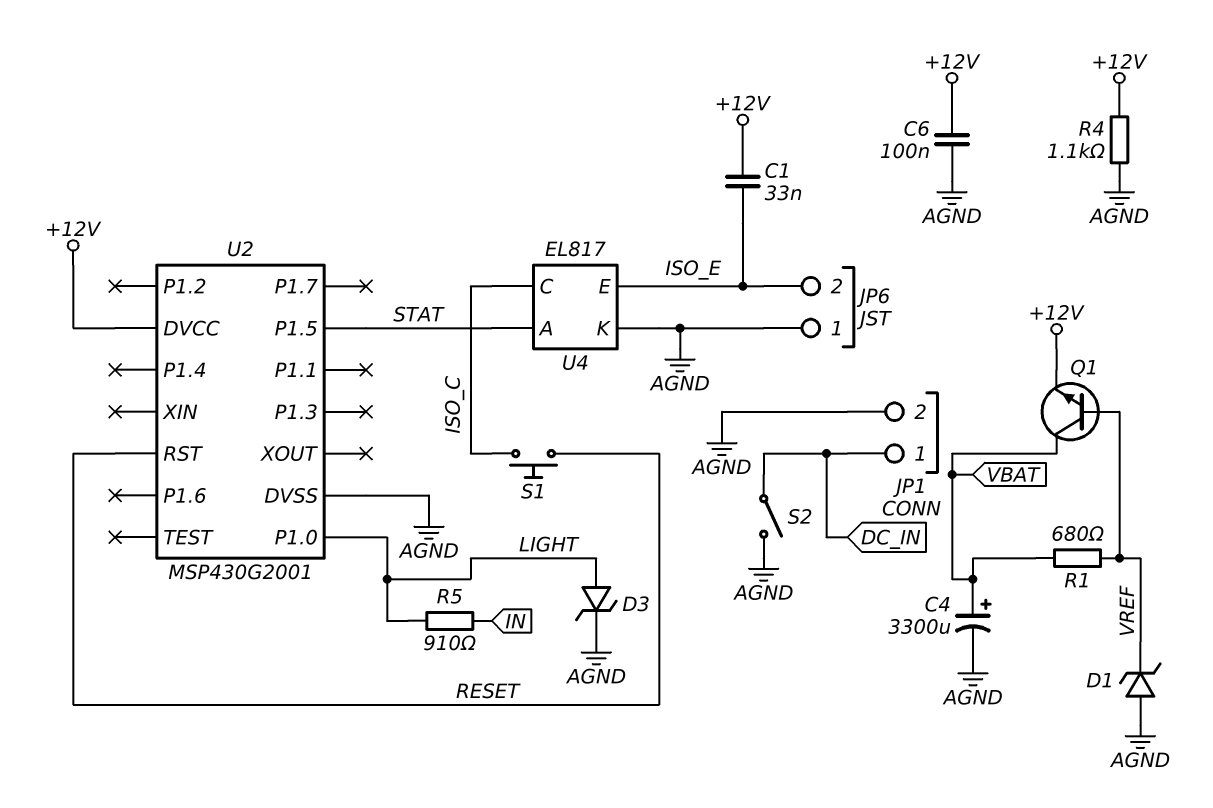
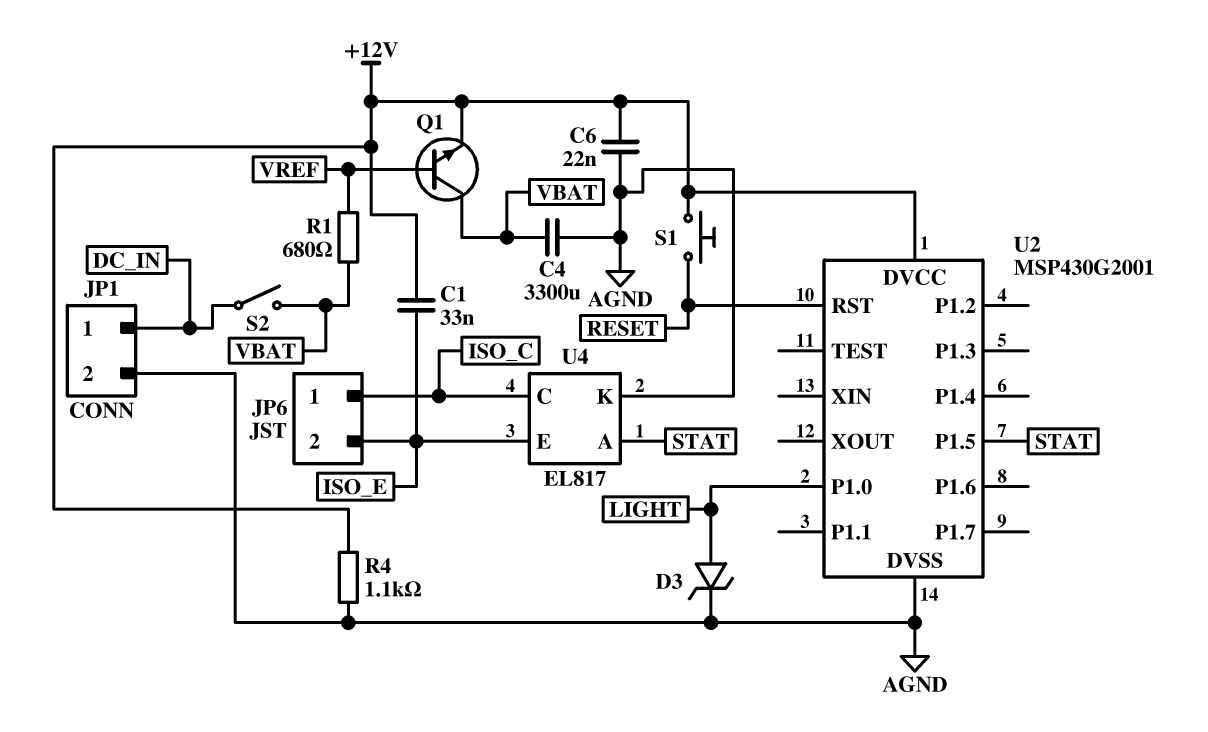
C4: 3300uF (plus VBAT, minus AGND) -> 3300uF (AGND, VBAT)
C6: 100nF (+12V, AGND) -> 22nF (+12V, AGND)
D1: zener (A AGND, K VREF) -> none
JP6 pin 1: AGND -> ISO_C
R5: 910 (IN, LIGHT) -> none
S1: button (ISO_C, RESET) -> button (+12V, RESET)
S2: switch (AGND, DC_IN) -> switch (DC_IN, VBAT)

